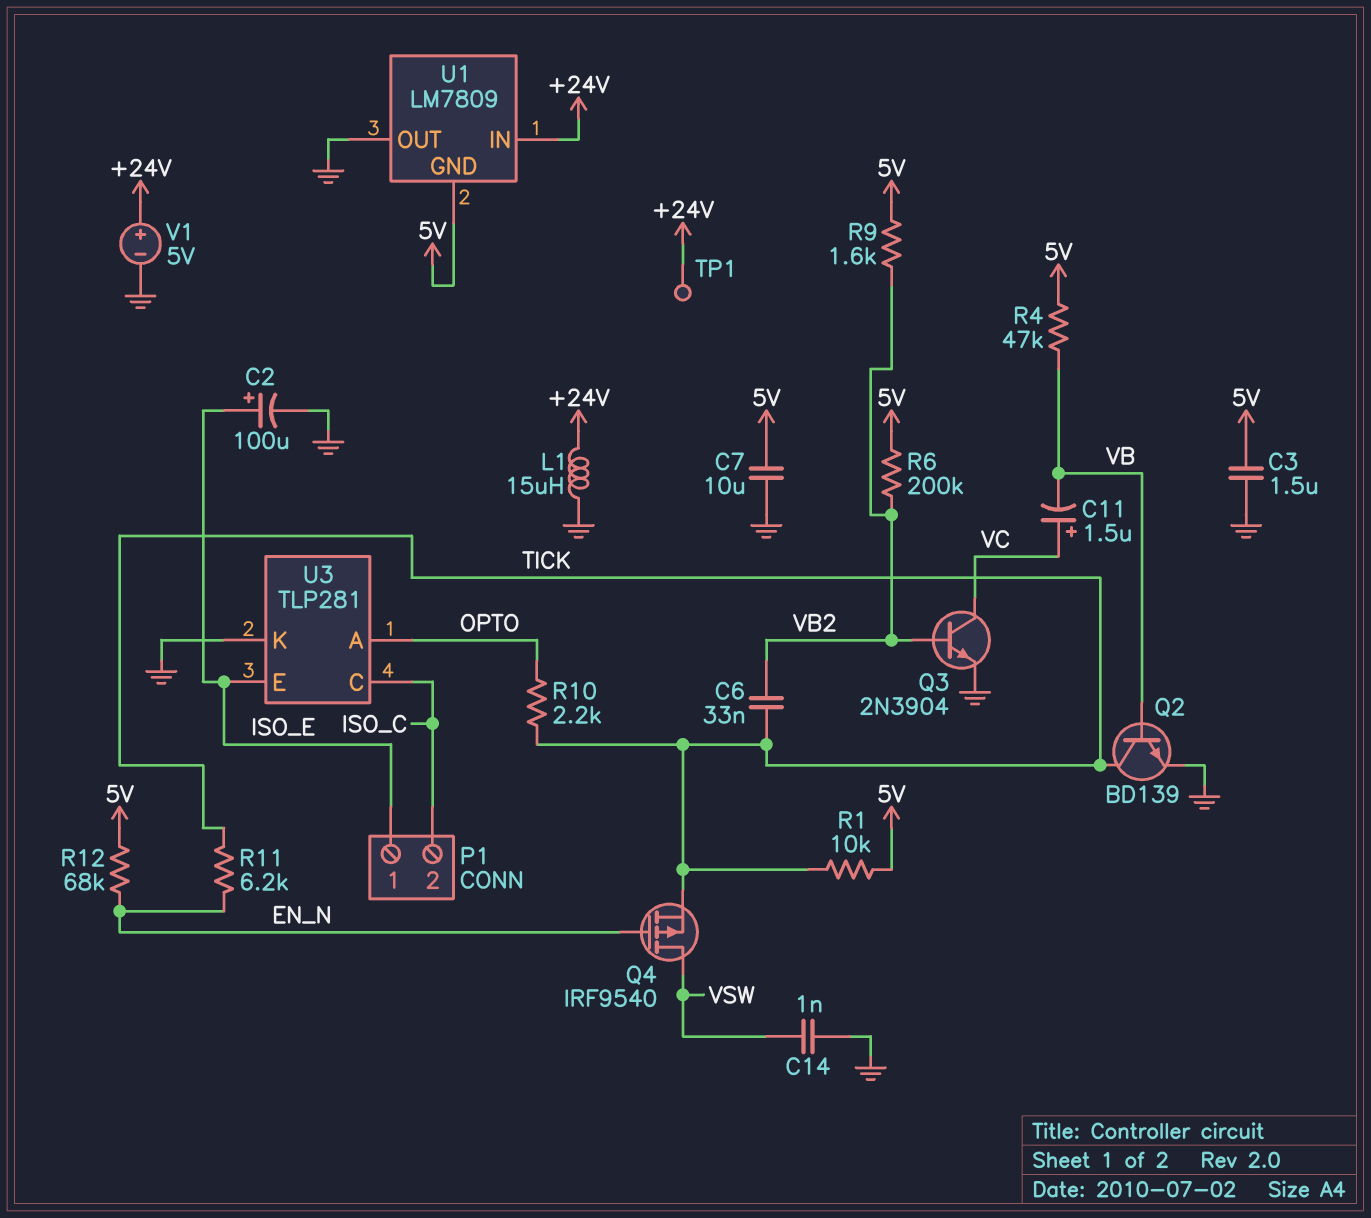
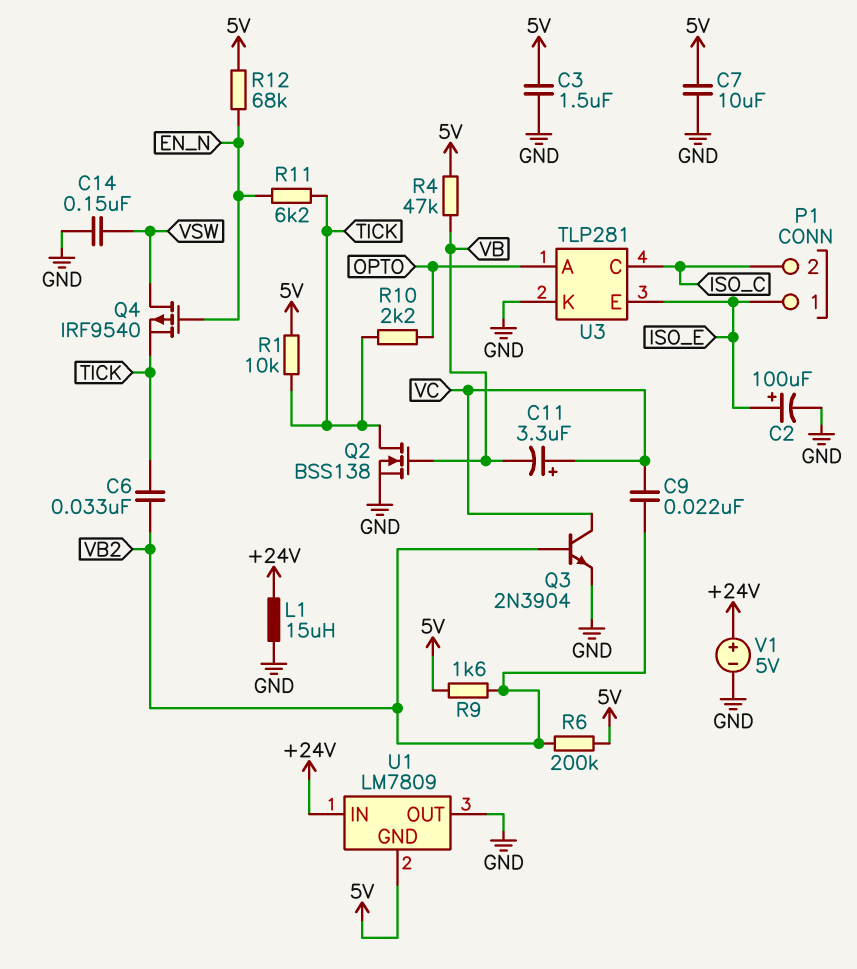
C9: none -> 22nF (VB2, VC)
C11: 1.5uF (plus VC, minus VB) -> 3.3uF (plus VC, minus VB)
C14: 1nF (GND, VSW) -> 150nF (GND, VSW)
Q2: NPN BD139 (B VB, C TICK, E GND) -> NMOS BSS138 (G VB, D TICK, S GND)
TP1: test point (+24V) -> none

